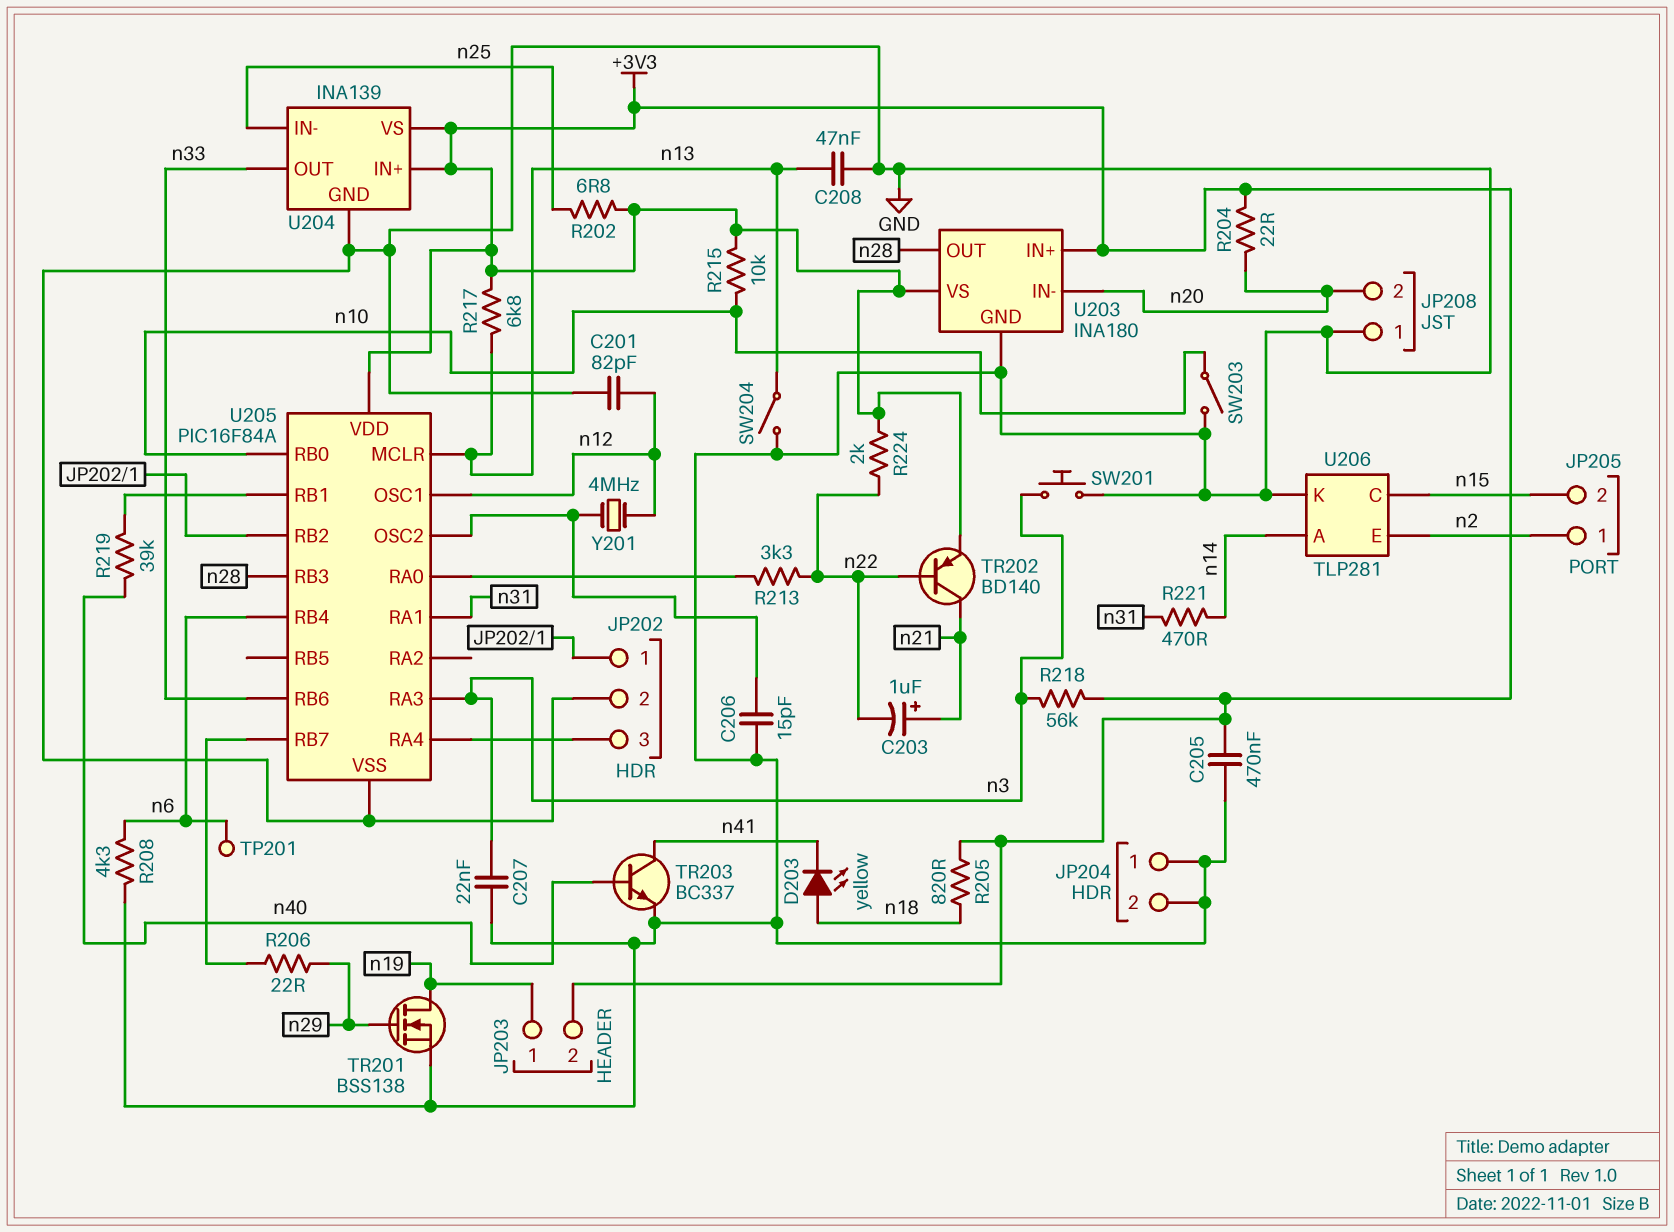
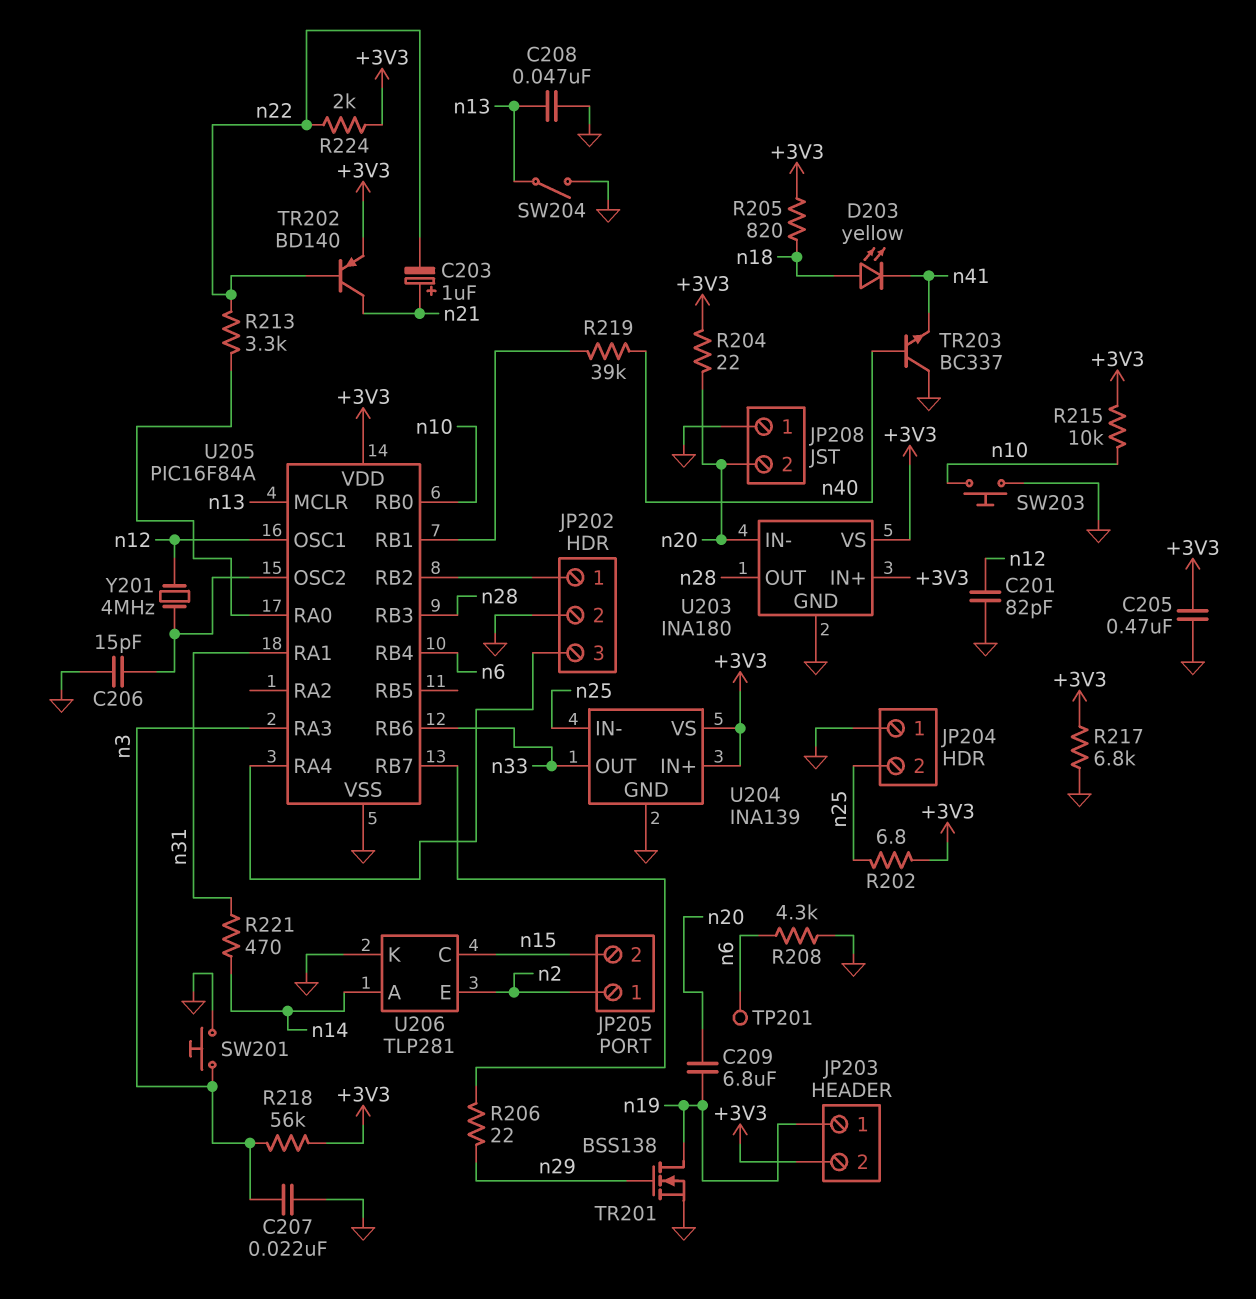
C209: none -> 6.8uF (n19, n20)
JP204 pin 2: GND -> n25
R217: 6.8k (+3V3, n13) -> 6.8k (+3V3, GND)
SW203: switch (GND, n10) -> button (GND, n10)
TR203: NPN BC337 (B n40, C n41, E GND) -> NPN BC337 (B n40, C GND, E n41)

